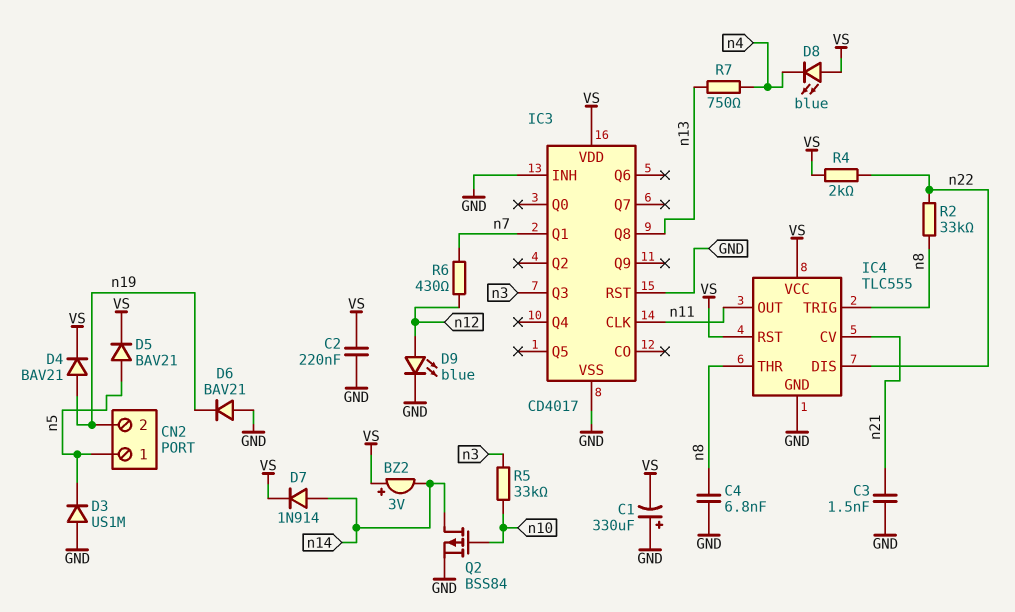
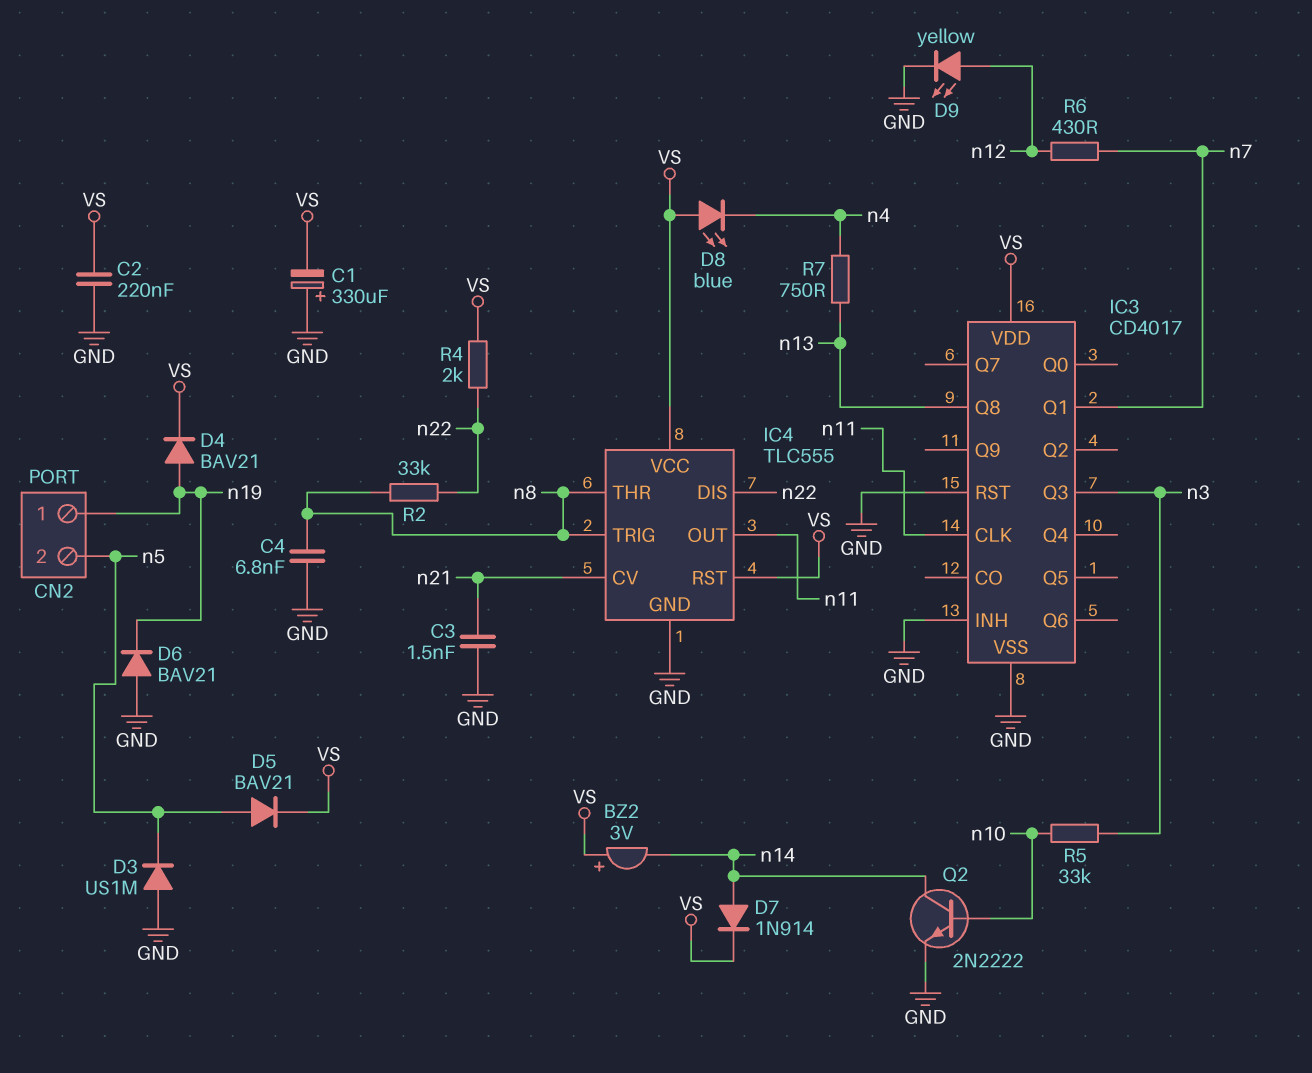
CN2 pin 1: n5 -> n19
CN2 pin 2: n19 -> n5
D9: LED blue (A n12, K GND) -> LED yellow (A n12, K GND)
Q2: PMOS BSS84 (G n10, D n14, S GND) -> NPN 2N2222 (B n10, C n14, E GND)

